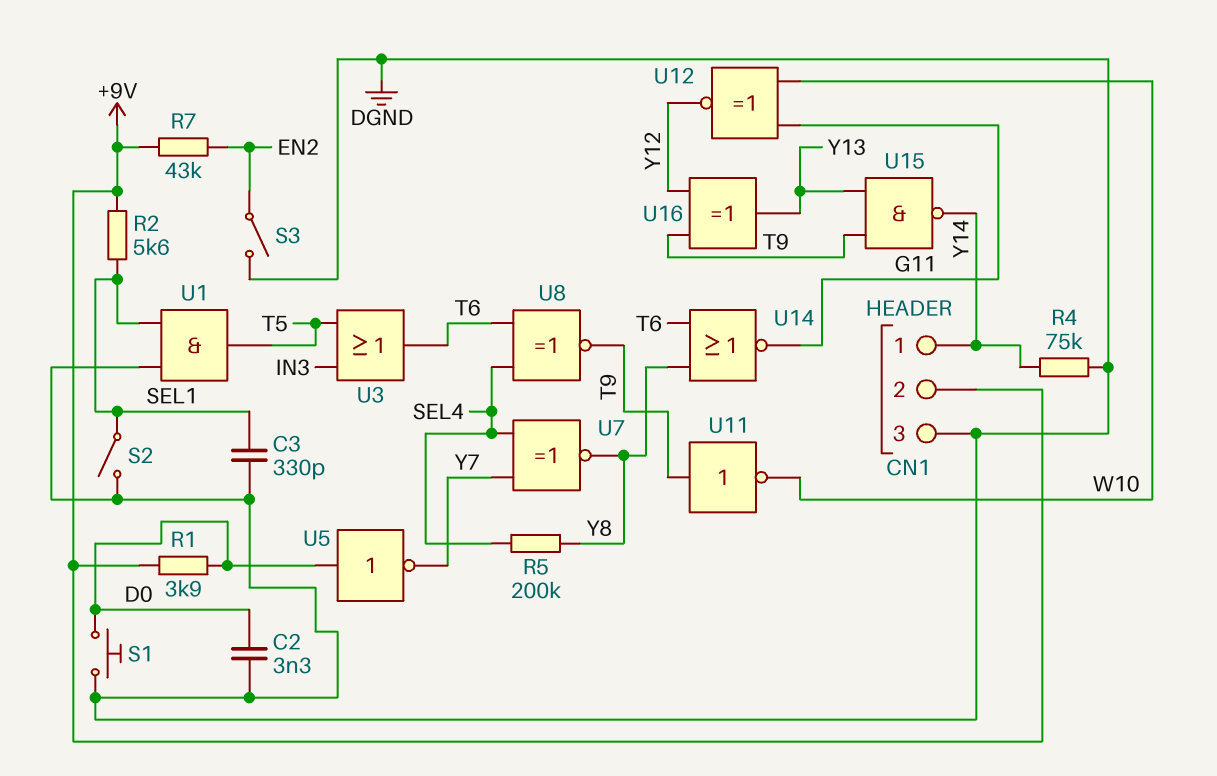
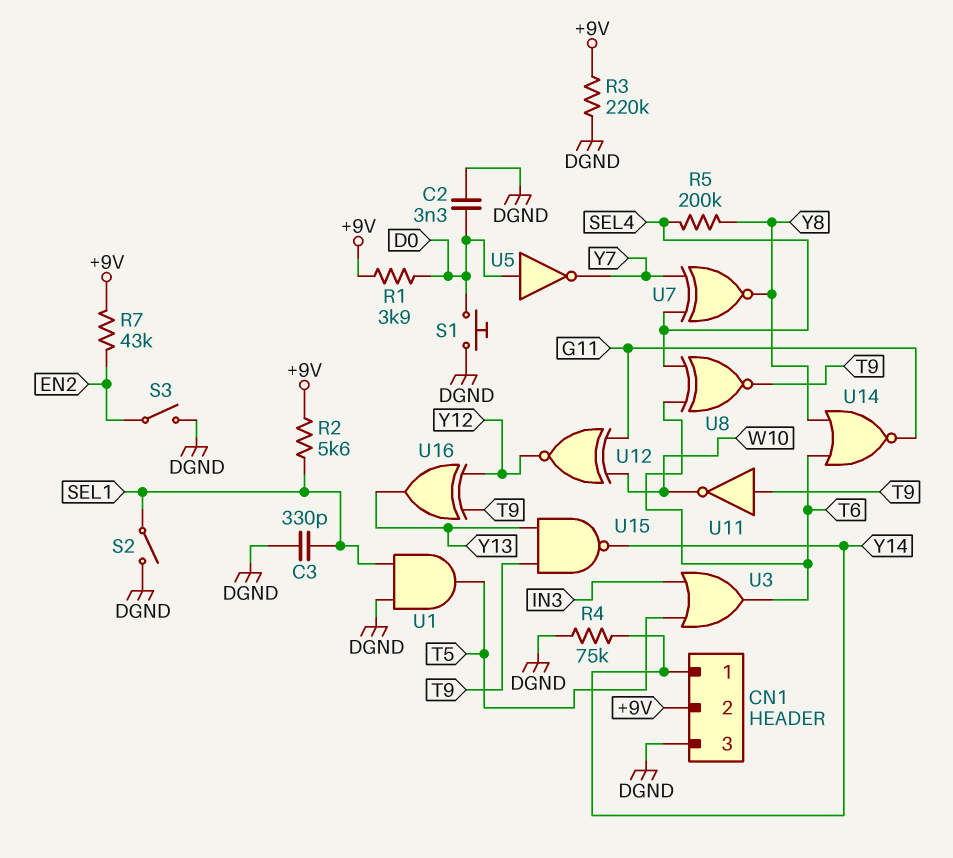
R3: none -> 220k (+9V, DGND)

